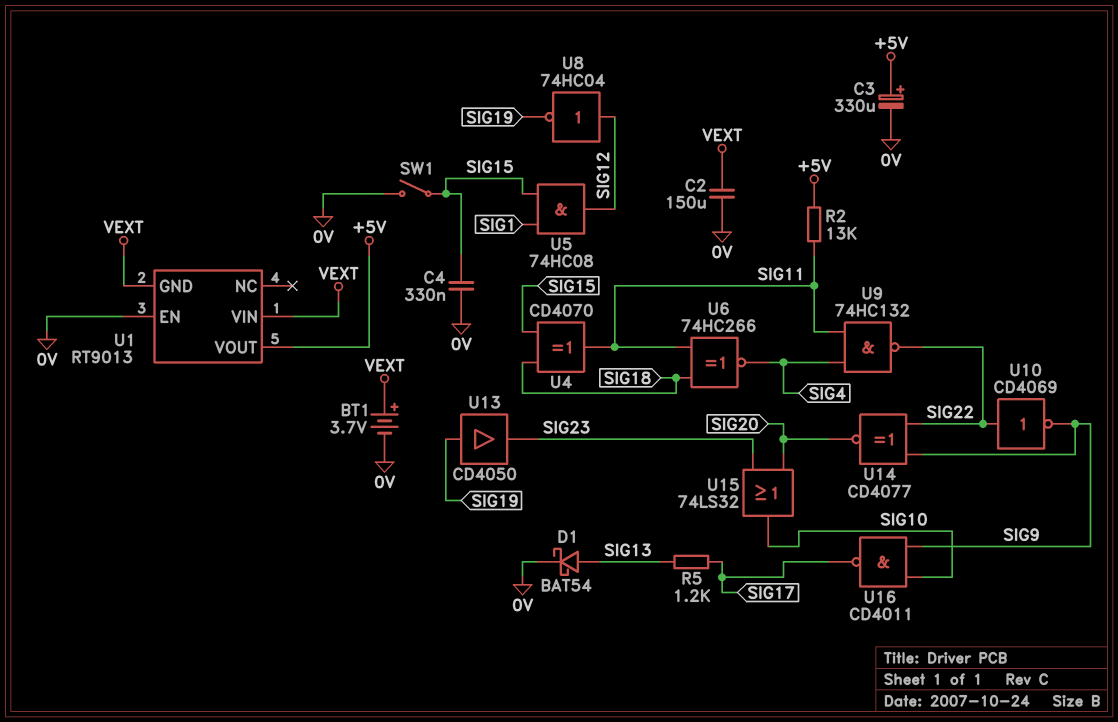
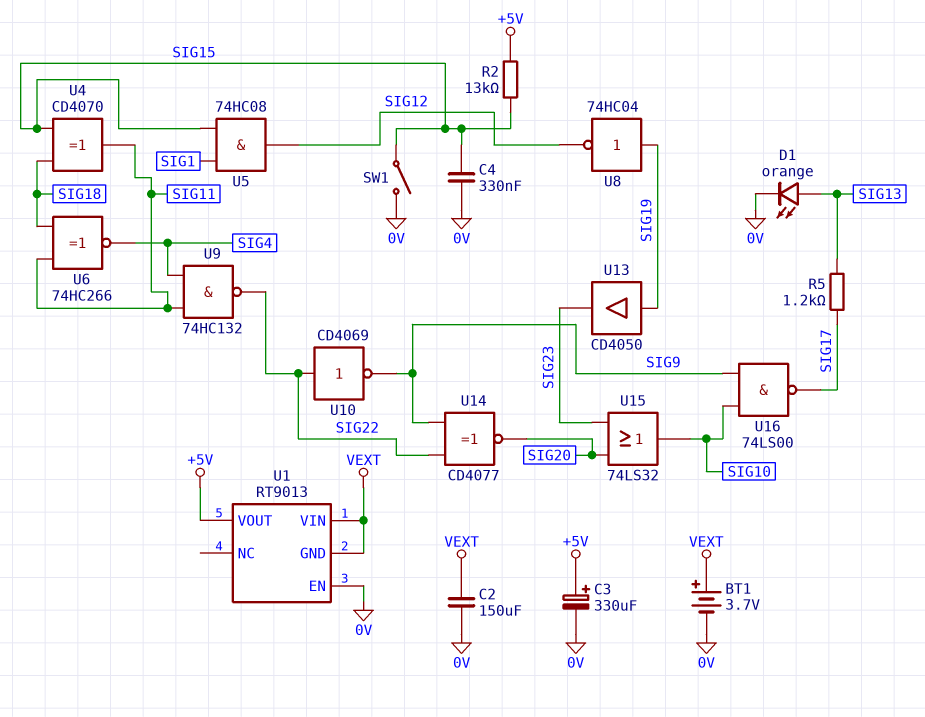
D1: schottky BAT54 (A SIG13, K 0V) -> LED orange (A SIG13, K 0V)
R2: 13k (+5V, SIG11) -> 13k (+5V, SIG15)
U8: NOT 74HC04 (in SIG12, out SIG19) -> NOT 74HC04 (in SIG19, out SIG12)
U16: NAND CD4011 (in SIG9, in SIG10, out SIG17) -> NAND 74LS00 (in SIG9, in SIG10, out SIG17)

